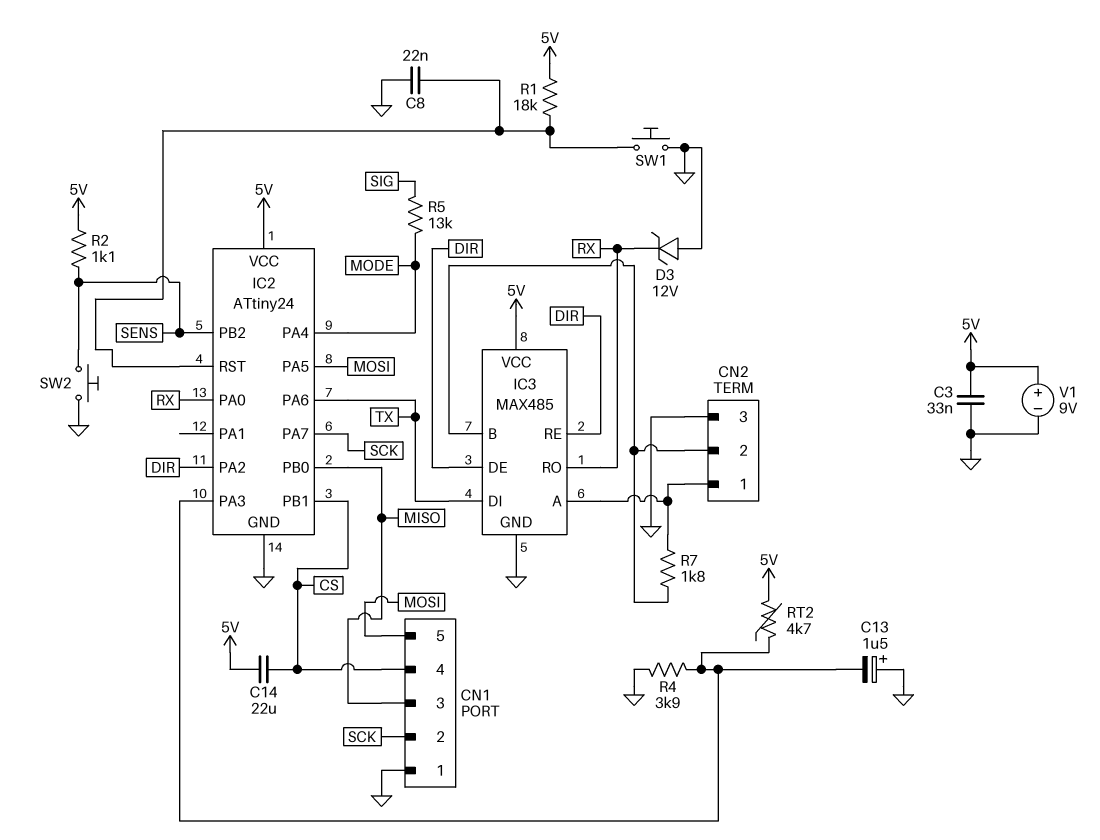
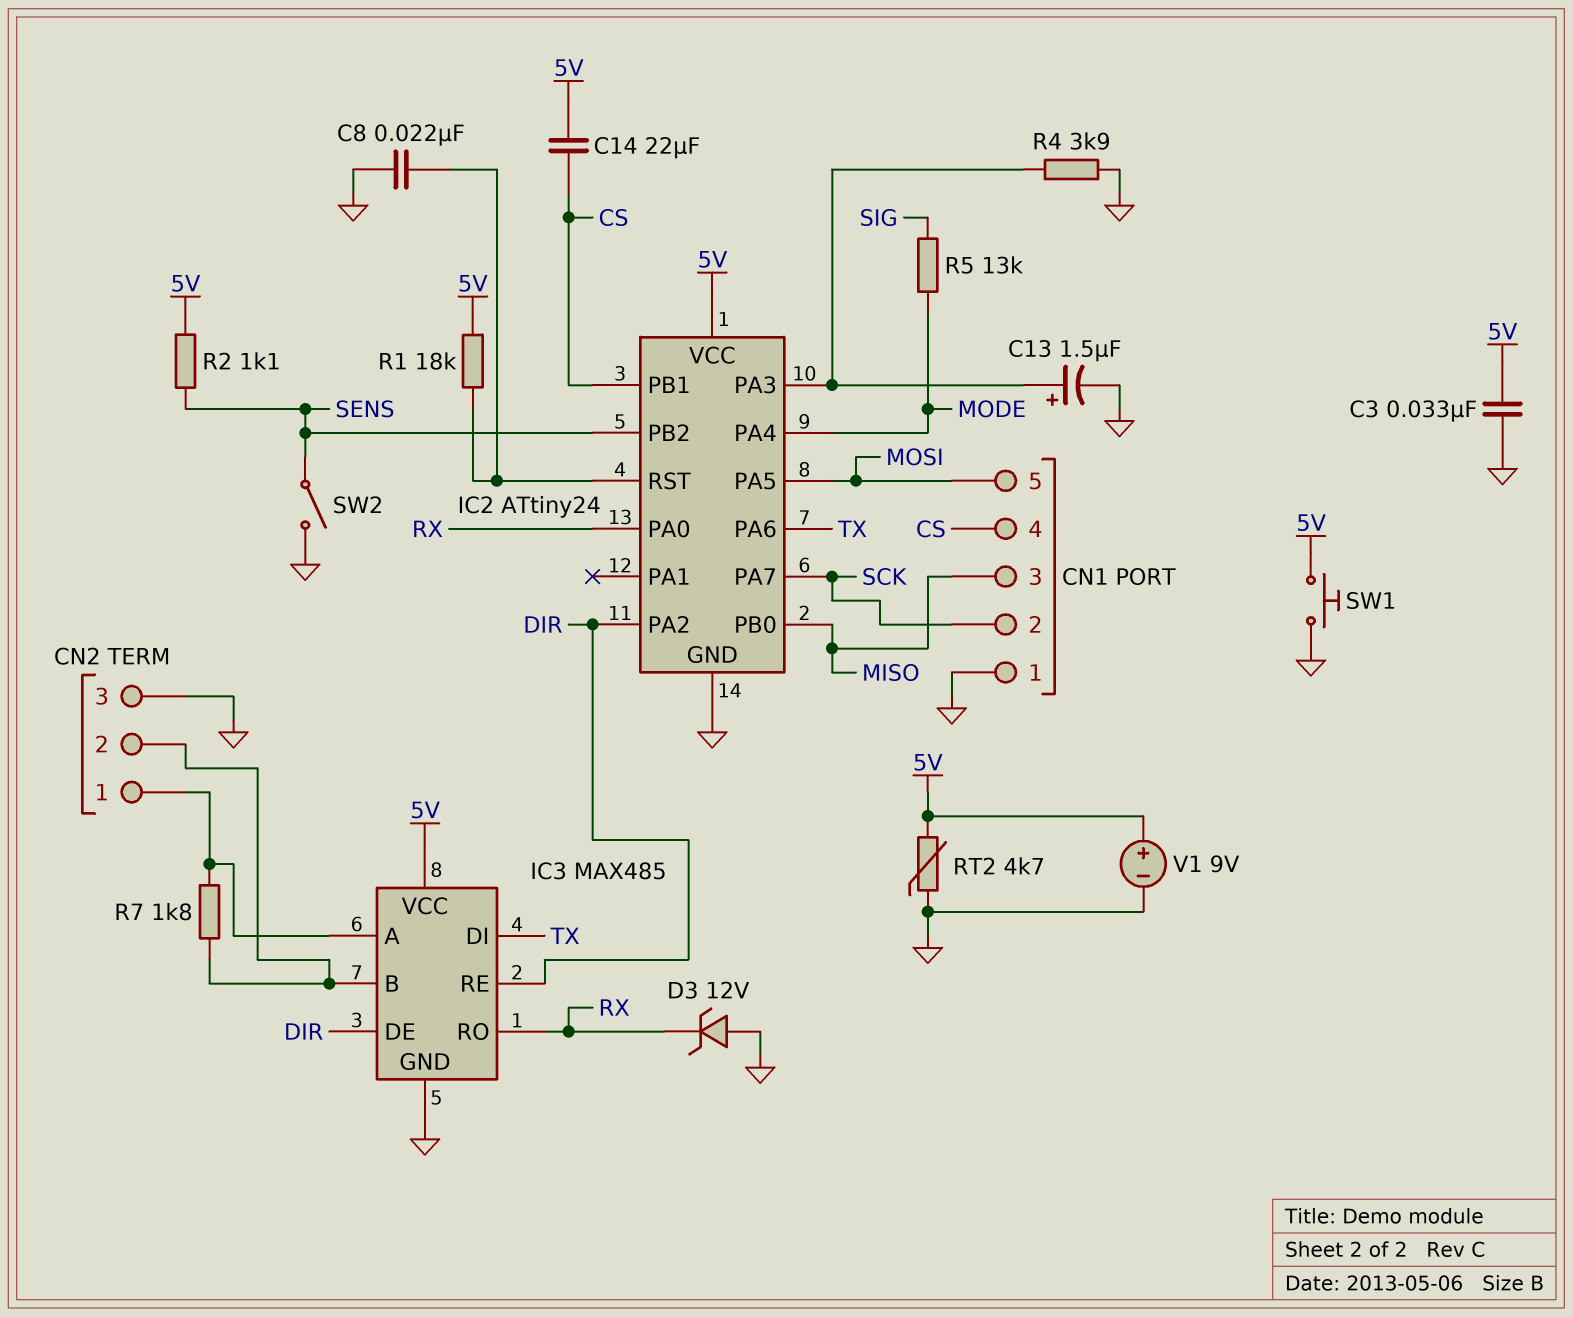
C13: 1.5uF (plus GND, minus IC2/PA3) -> 1.5uF (plus IC2/PA3, minus GND)
RT2: 4.7k (5V, IC2/PA3) -> 4.7k (5V, GND)
SW1: button (GND, IC2/RST) -> button (5V, GND)
SW2: button (GND, SENS) -> switch (GND, SENS)

